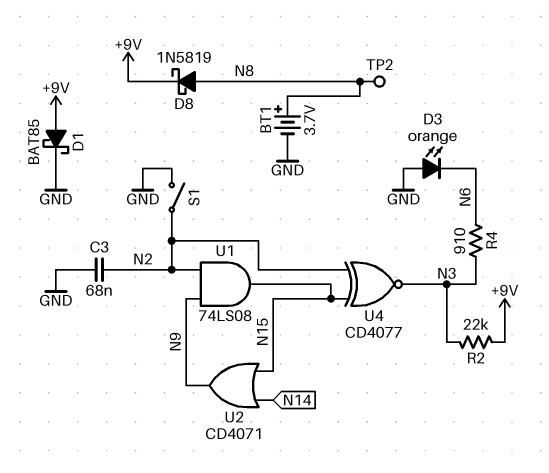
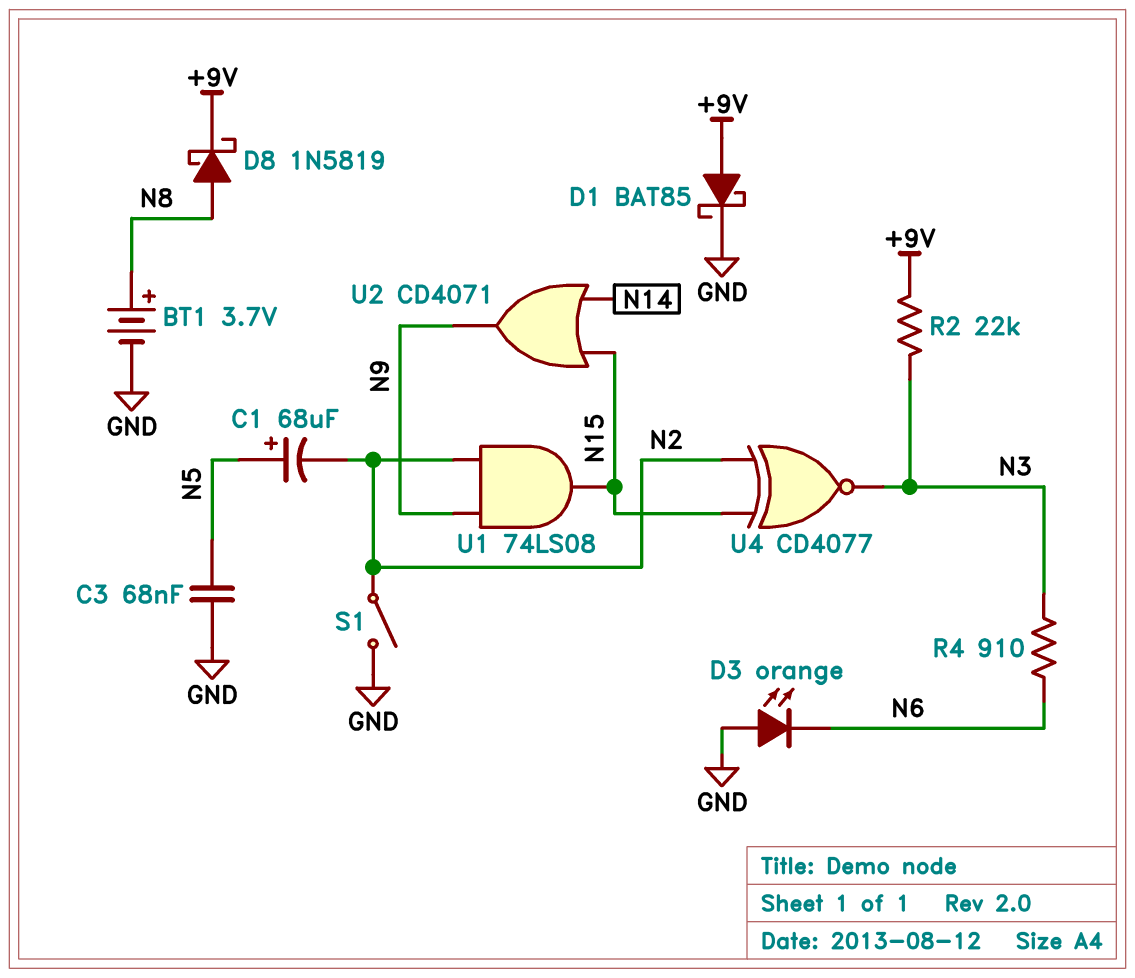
C1: none -> 68uF (plus N5, minus N2)
C3: 68nF (GND, N2) -> 68nF (GND, N5)
TP2: test point (N8) -> none

